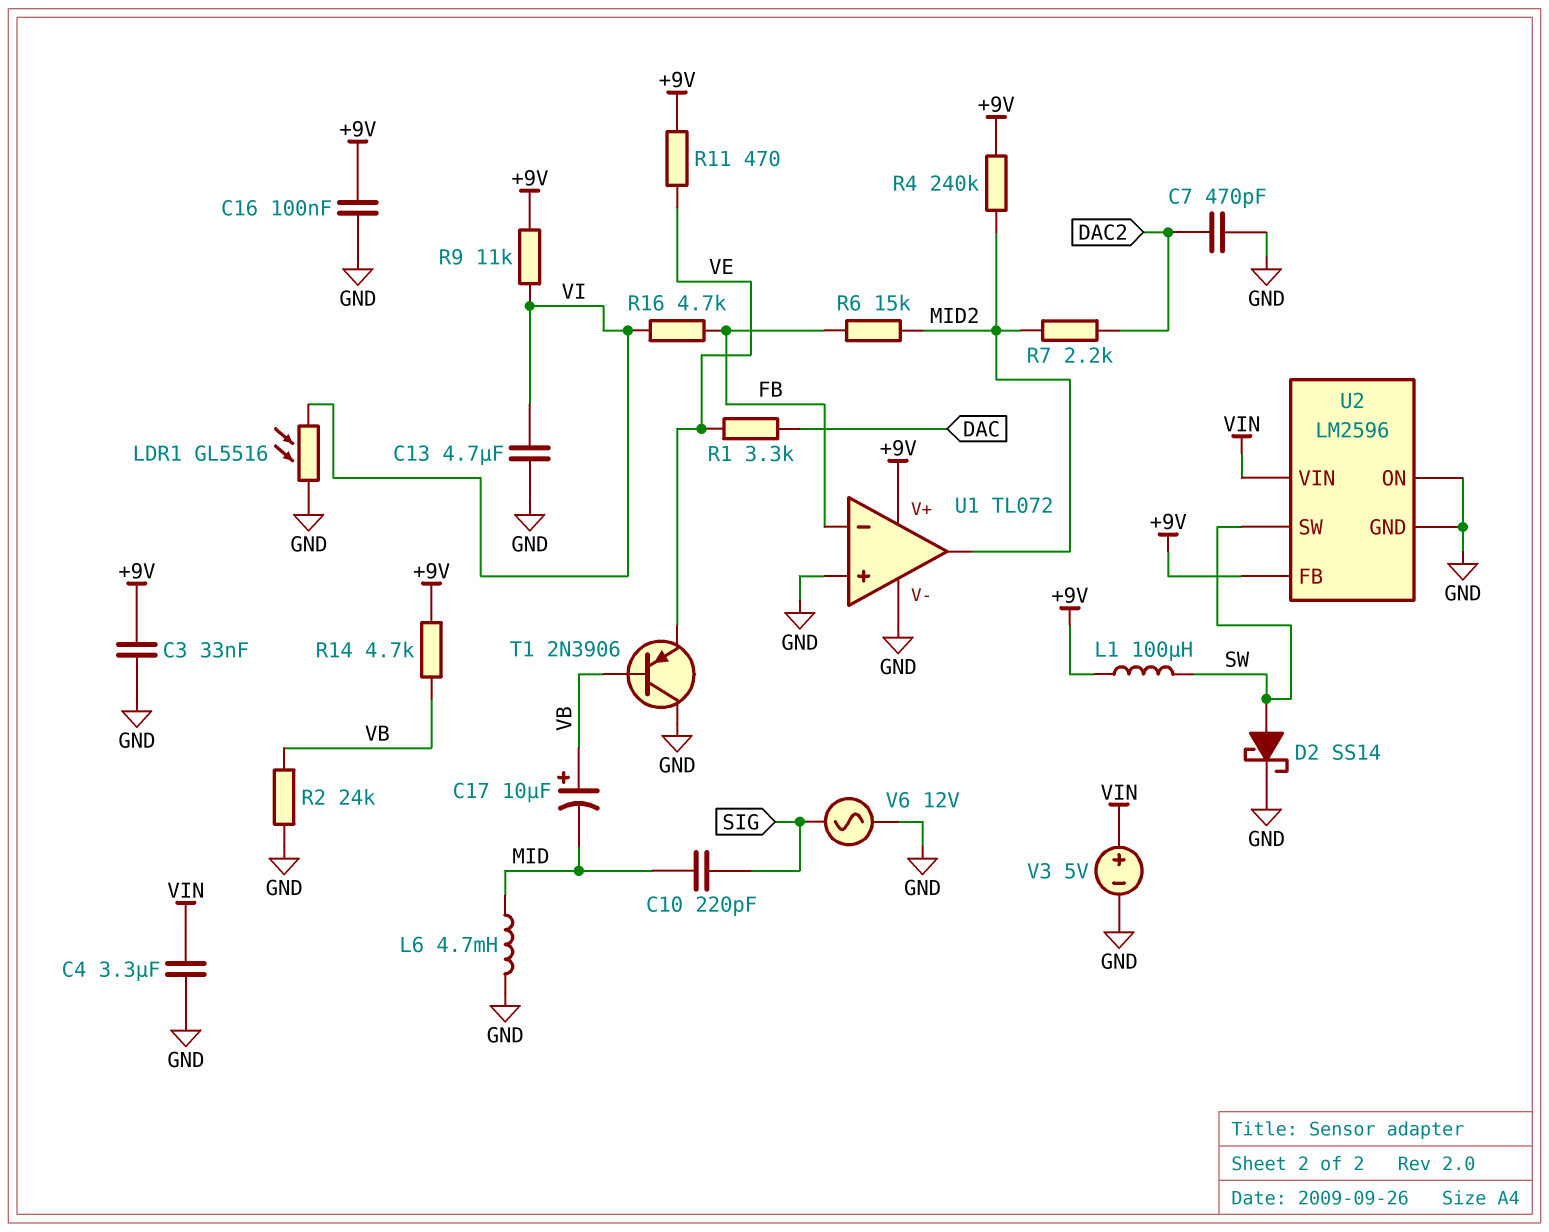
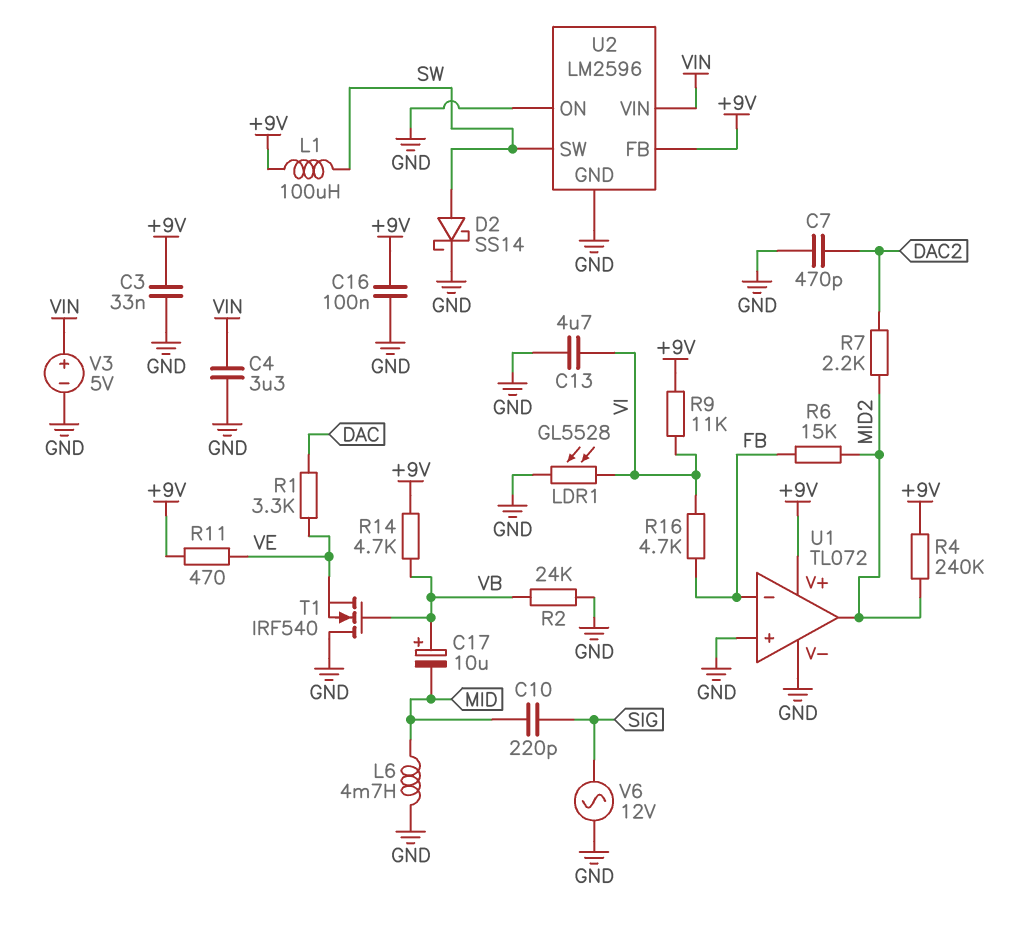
LDR1: GL5516 (GND, VI) -> GL5528 (GND, VI)
T1: PNP 2N3906 (B VB, C GND, E VE) -> NMOS IRF540 (G VB, D GND, S VE)

